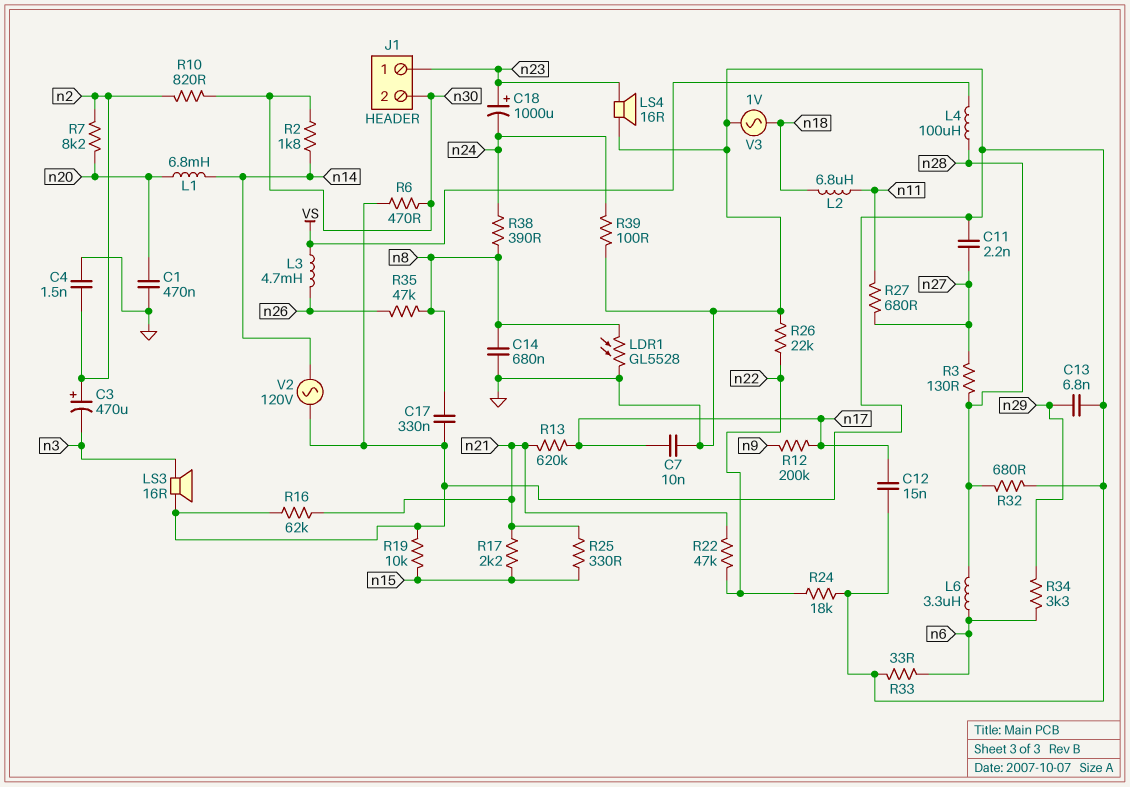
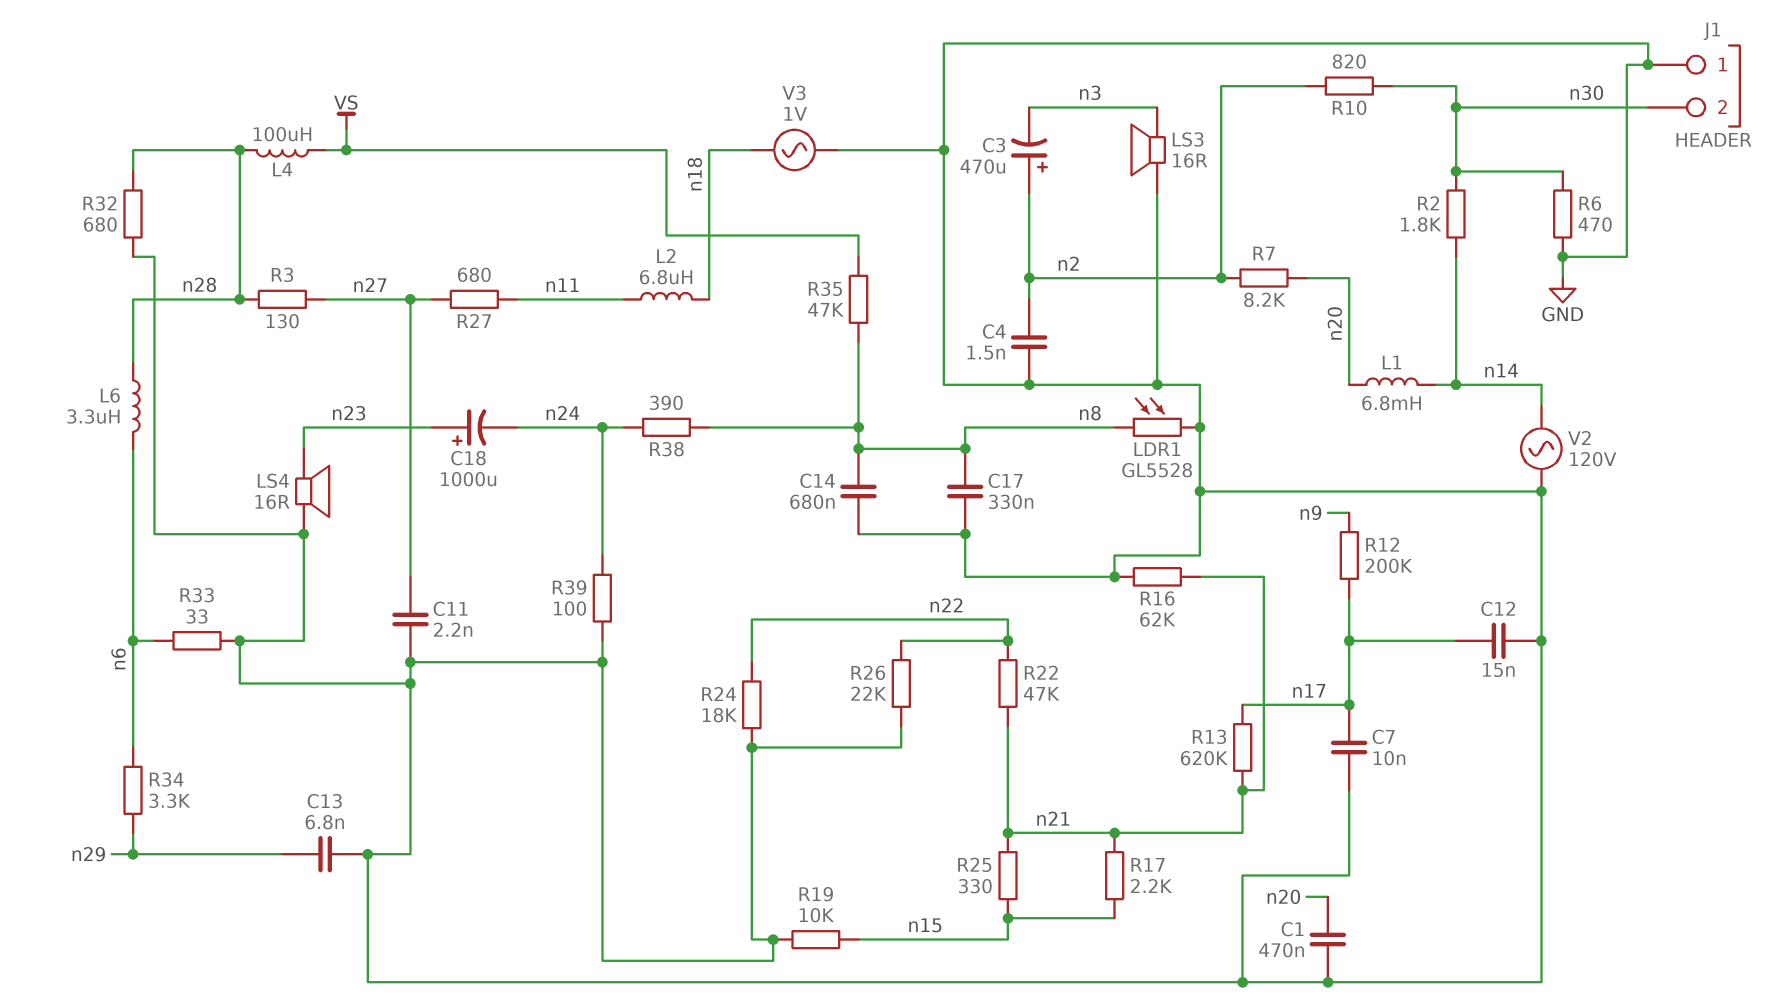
J1 pin 1: n23 -> GND
L3: 4.7mH (VS, n26) -> none
R35: 47k (n8, n26) -> 47k (VS, n8)

